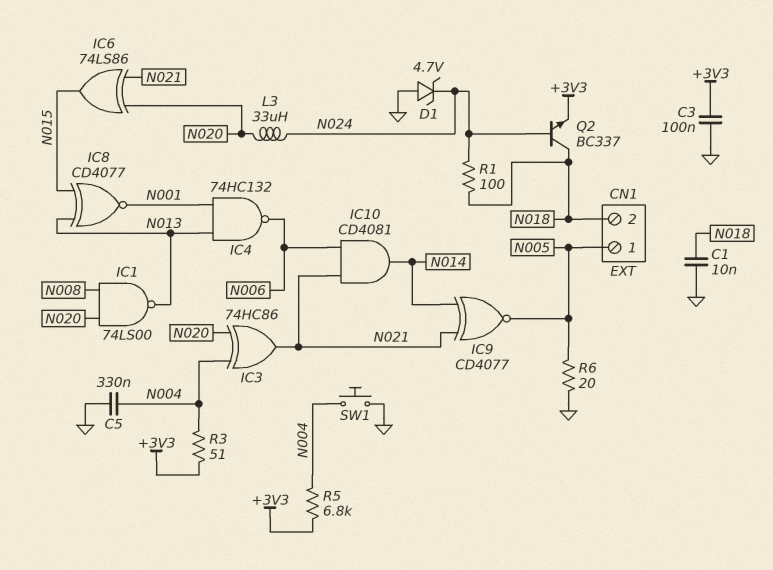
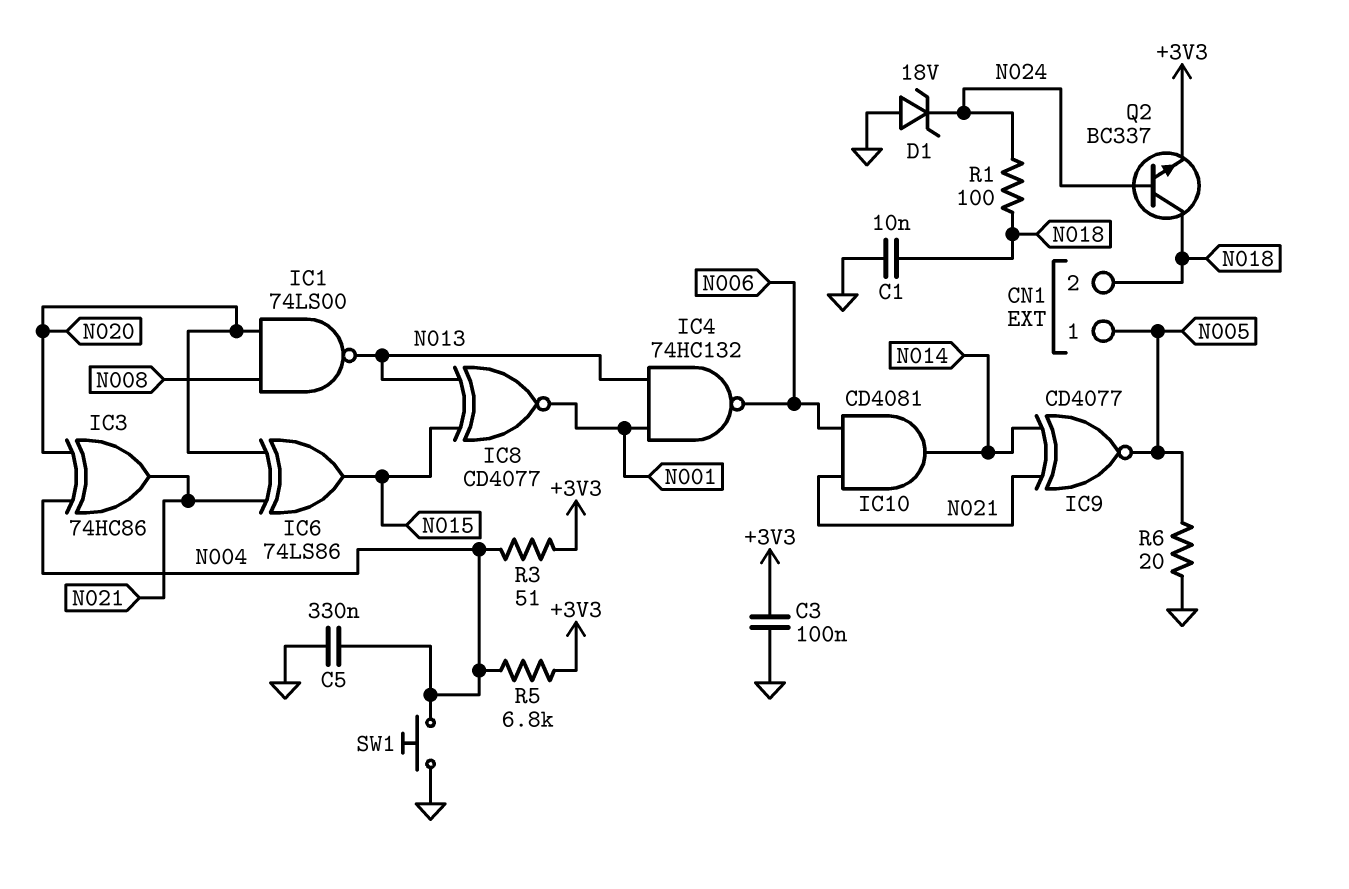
D1: zener 4.7V (A GND, K N024) -> zener 18V (A GND, K N024)
L3: 33uH (N020, N024) -> none

